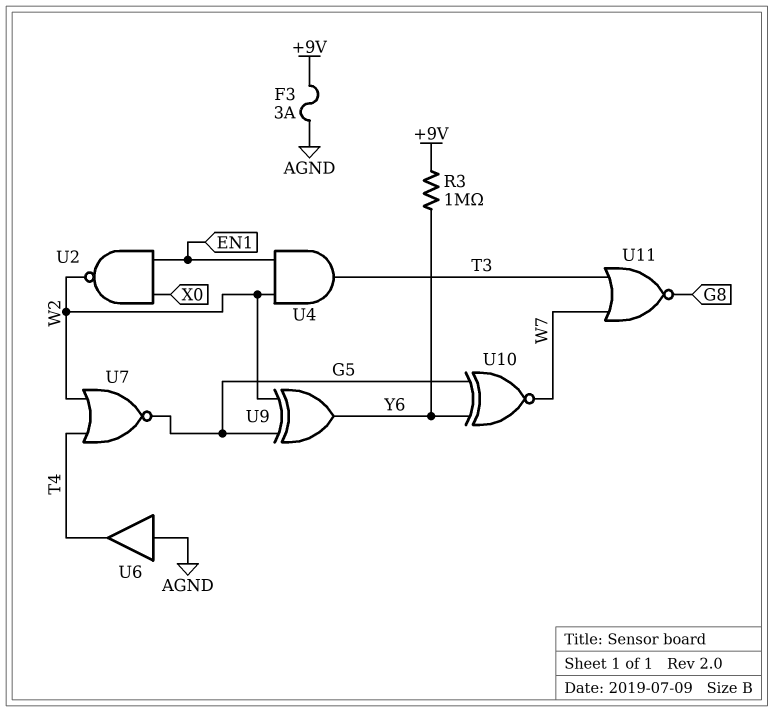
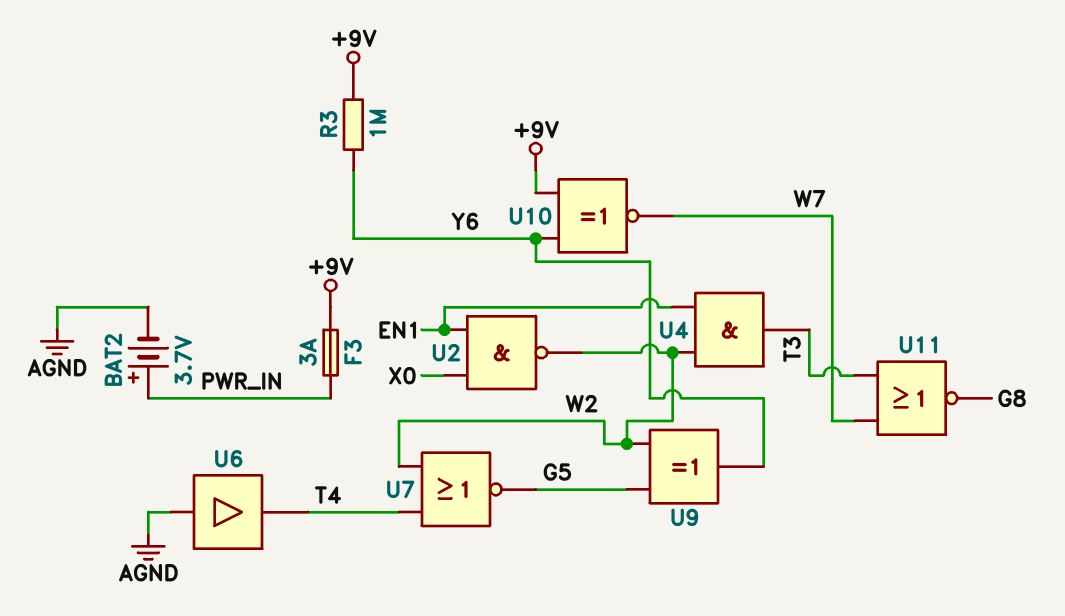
BAT2: none -> 3.7V (plus PWR_IN, minus AGND)
F3: 3A (+9V, AGND) -> 3A (+9V, PWR_IN)
U10: XNOR (in G5, in Y6, out W7) -> XNOR (in +9V, in Y6, out W7)

